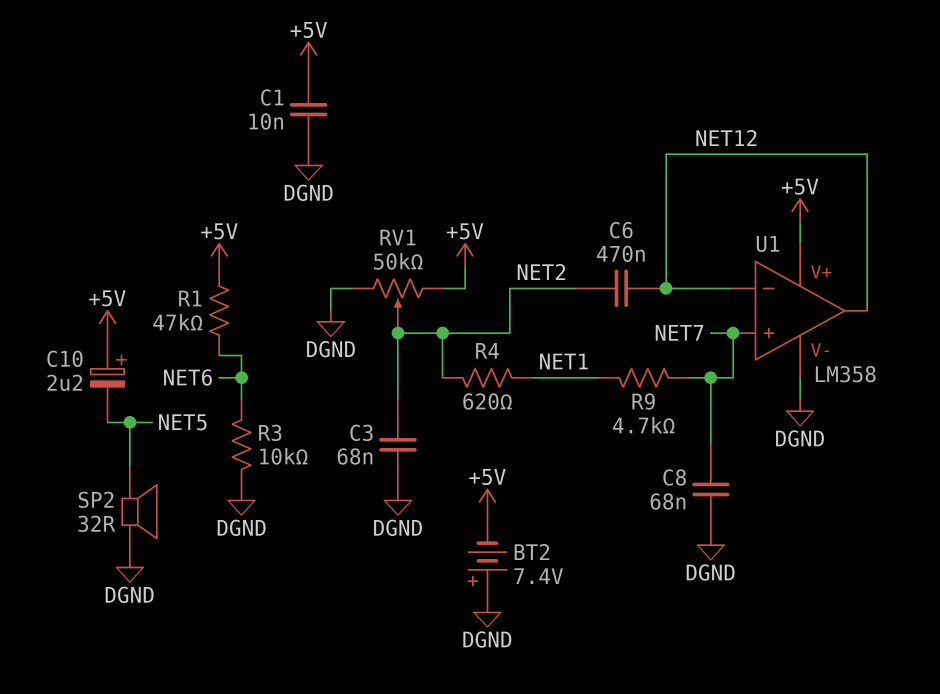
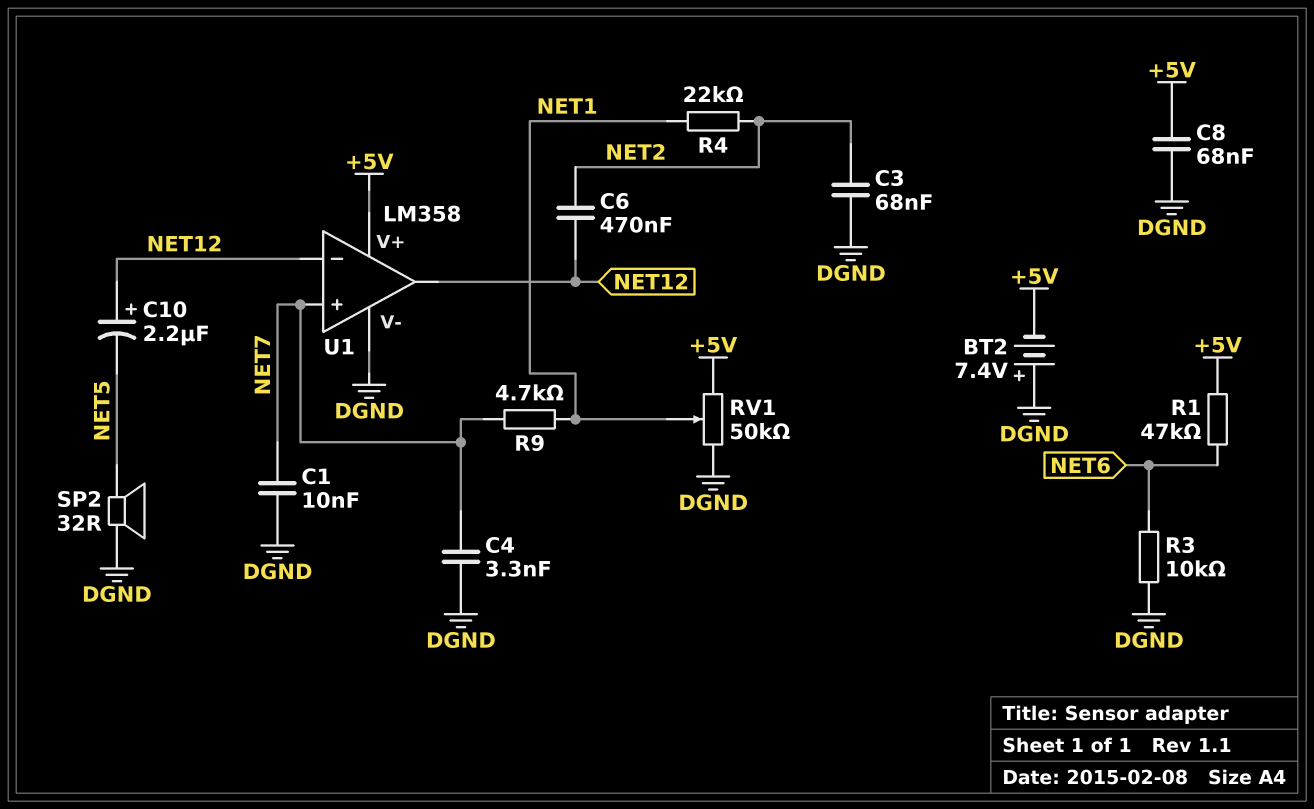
C1: 10nF (+5V, DGND) -> 10nF (DGND, NET7)
C4: none -> 3.3nF (DGND, NET7)
C8: 68nF (DGND, NET7) -> 68nF (+5V, DGND)
C10: 2.2uF (plus +5V, minus NET5) -> 2.2uF (plus NET12, minus NET5)
R4: 620 (NET1, NET2) -> 22k (NET1, NET2)
RV1: 50k (+5V, DGND, wiper NET2) -> 50k (+5V, DGND, wiper NET1)

